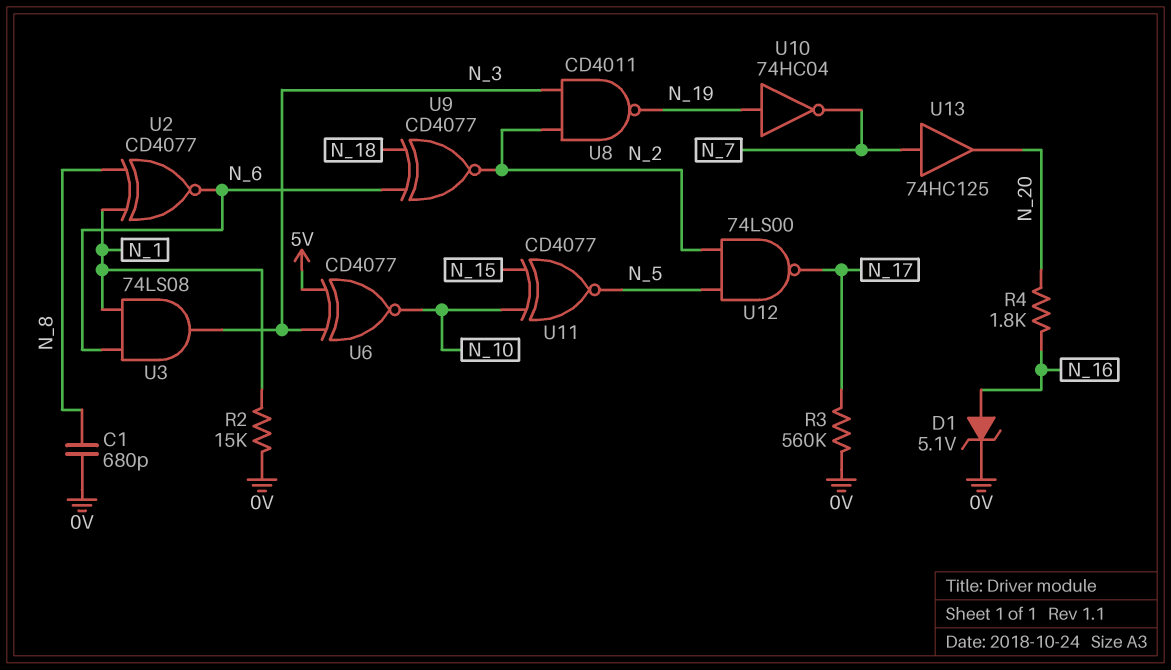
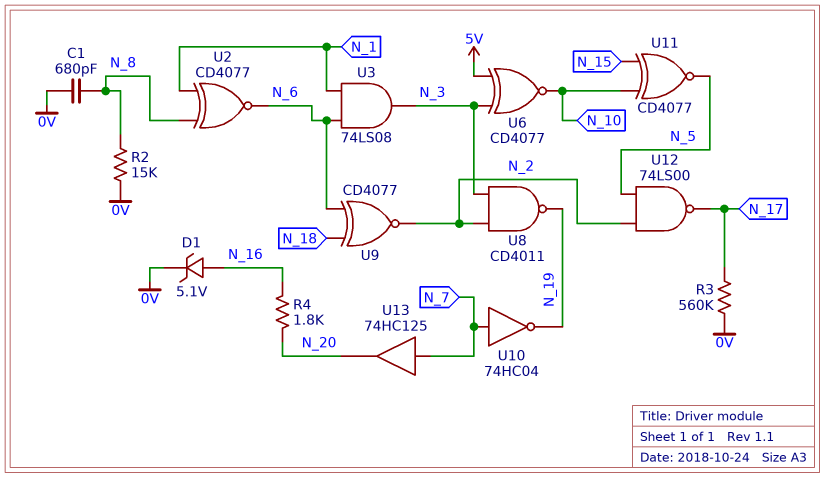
R2: 15k (0V, N_1) -> 15k (0V, N_8)
U10: NOT 74HC04 (in N_19, out N_7) -> NOT 74HC04 (in N_7, out N_19)

